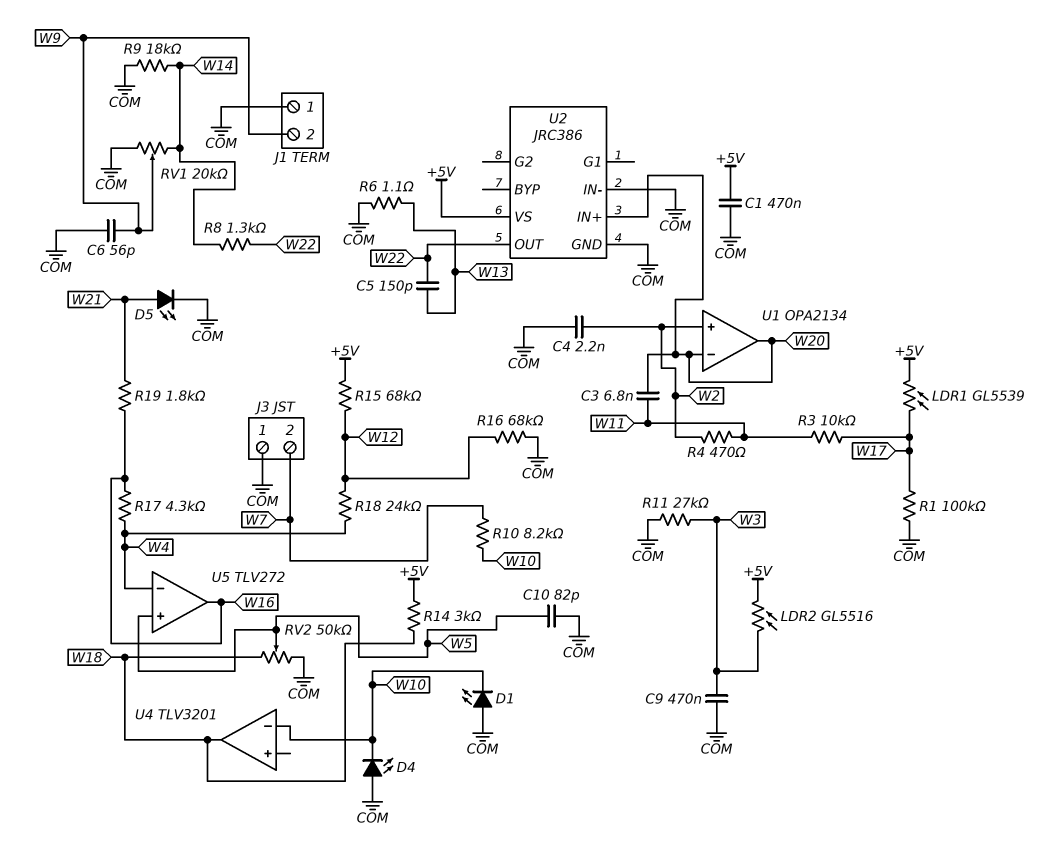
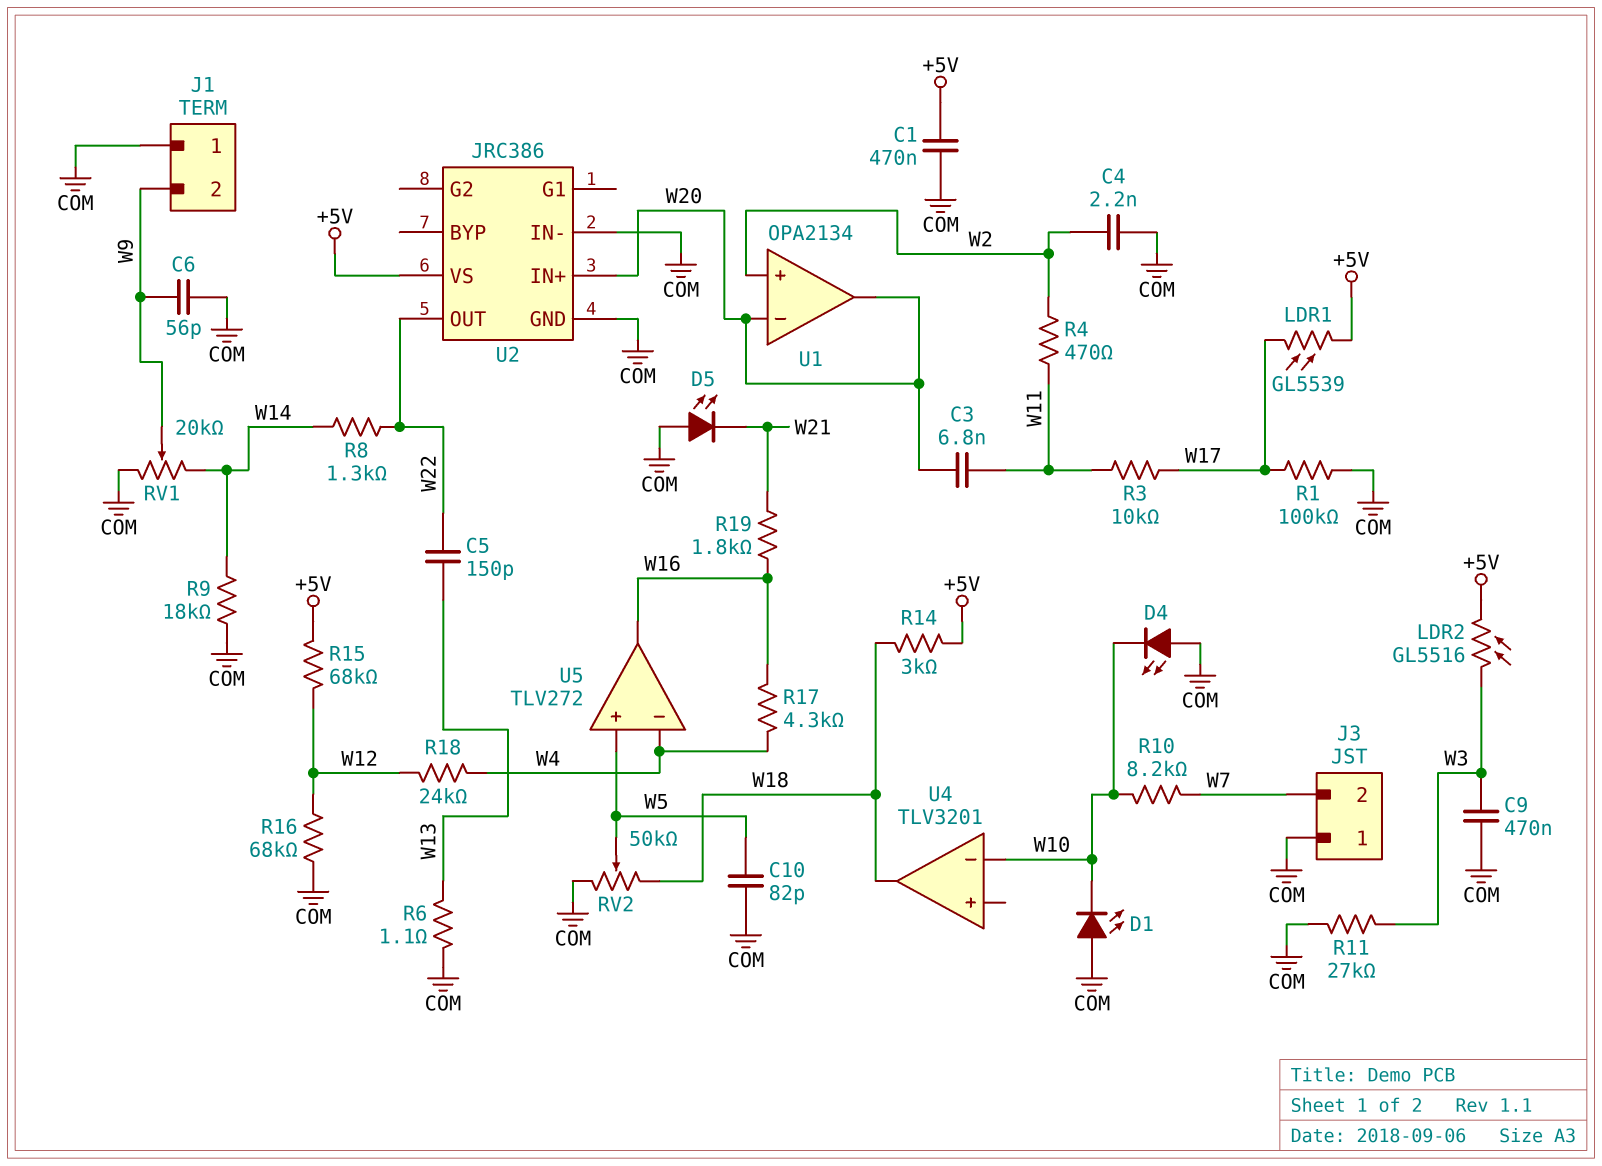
D5: LED (A W21, K COM) -> LED (A COM, K W21)

